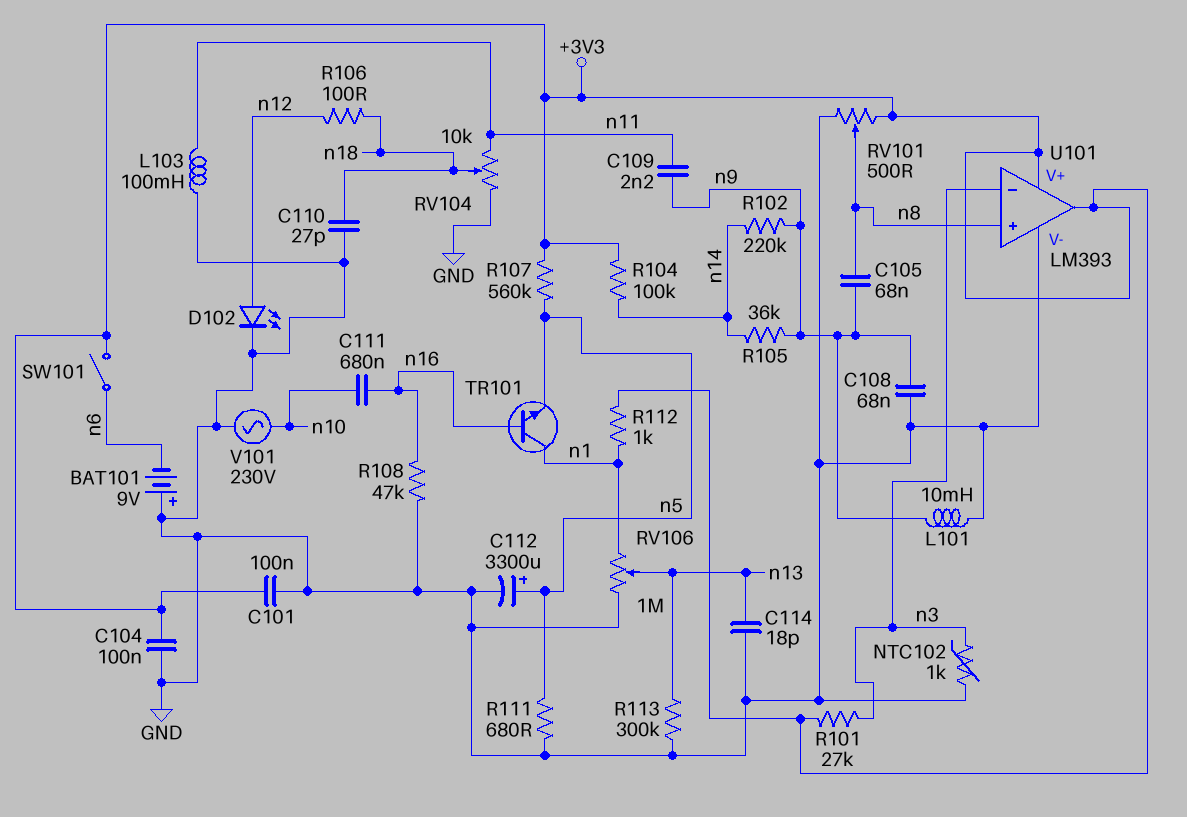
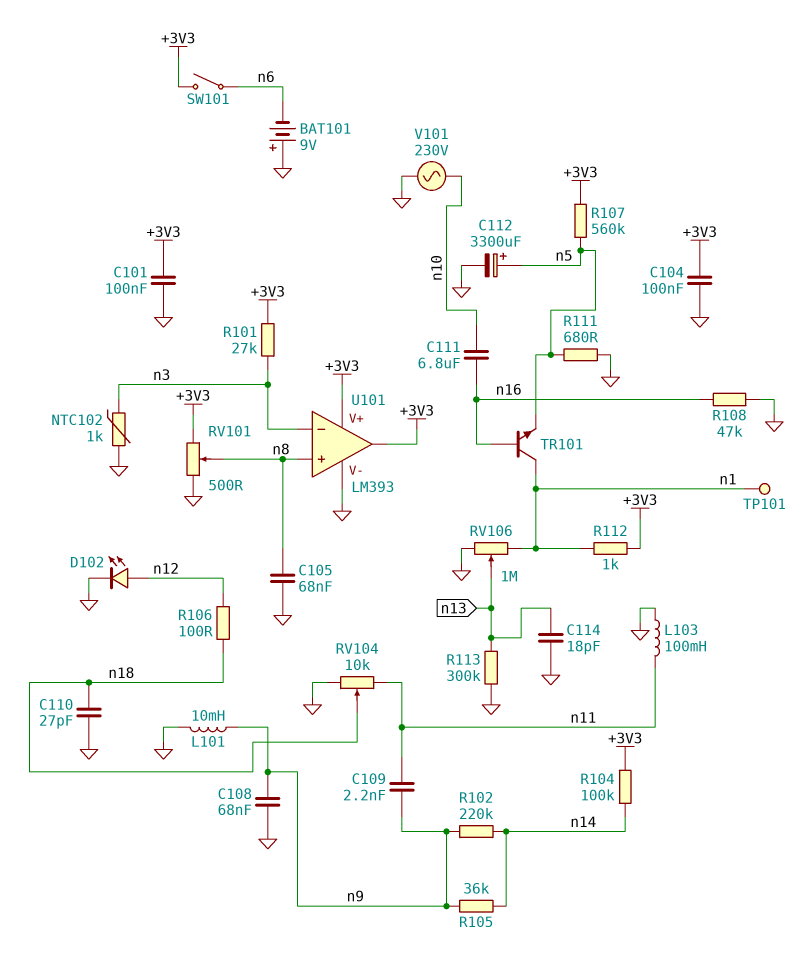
C105: 68nF (n8, n9) -> 68nF (GND, n8)
C111: 680nF (n10, n16) -> 6.8uF (n10, n16)
TP101: none -> test point (n1)

